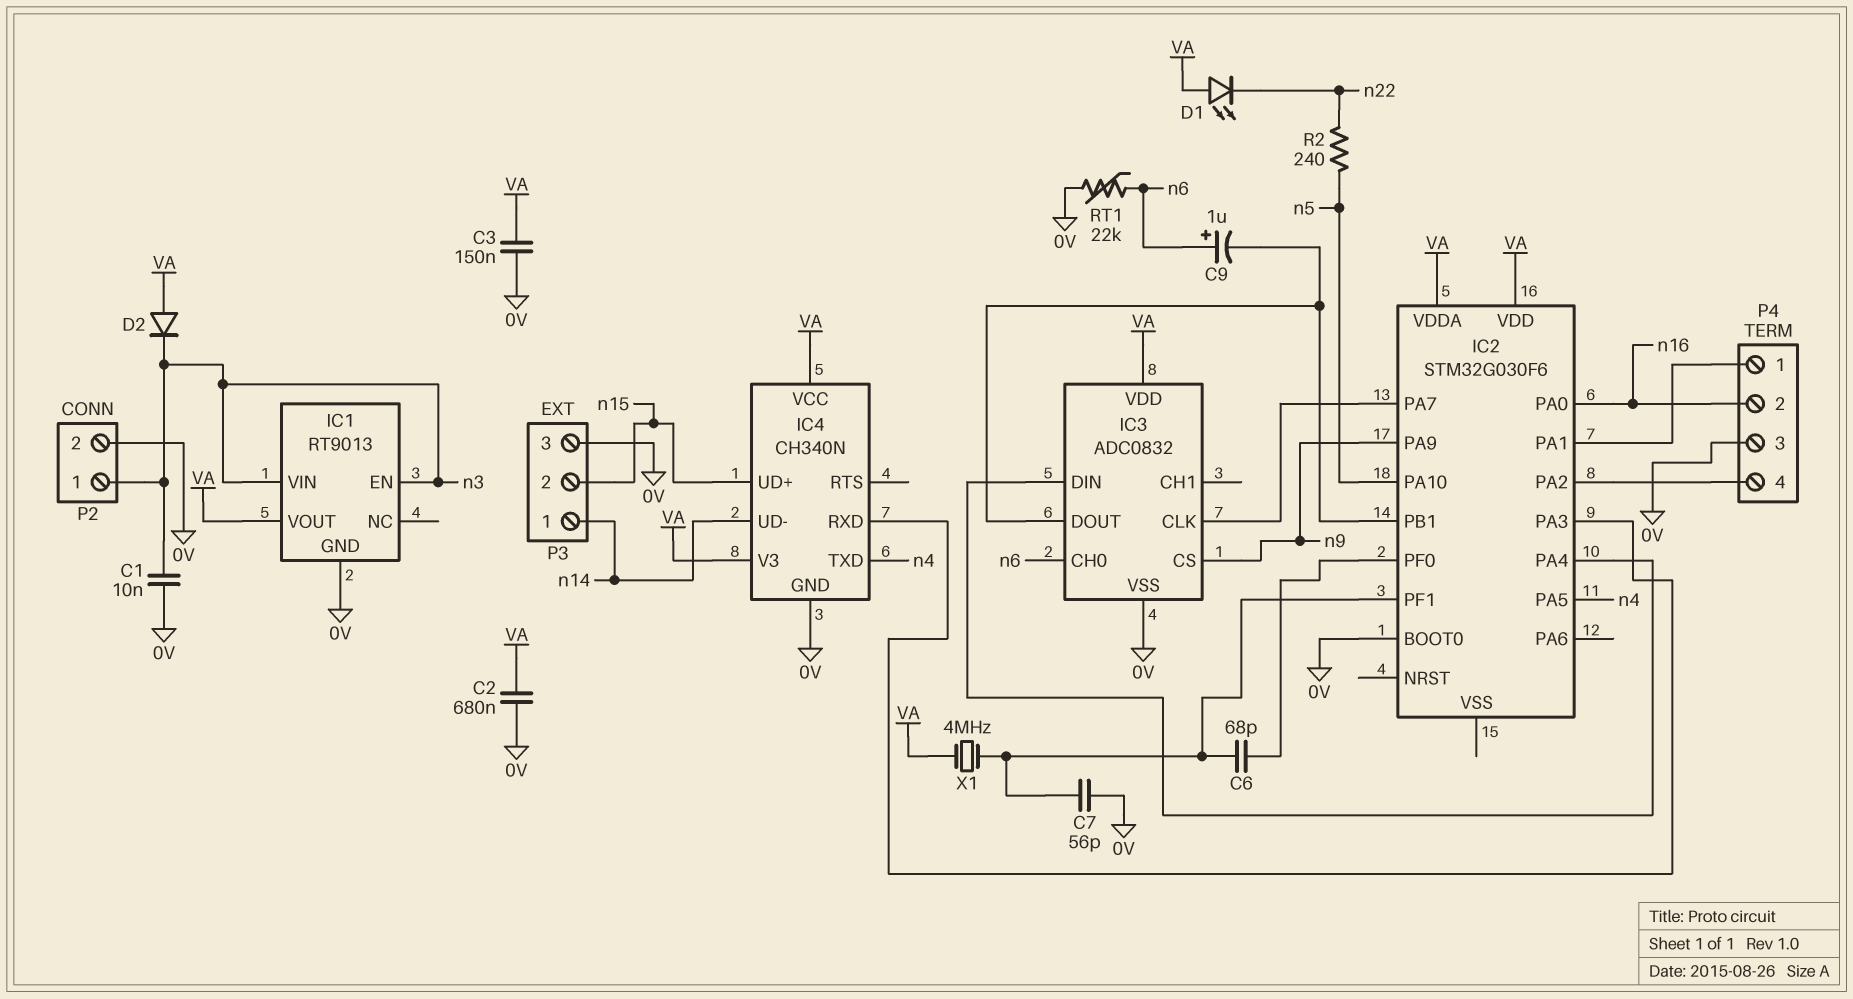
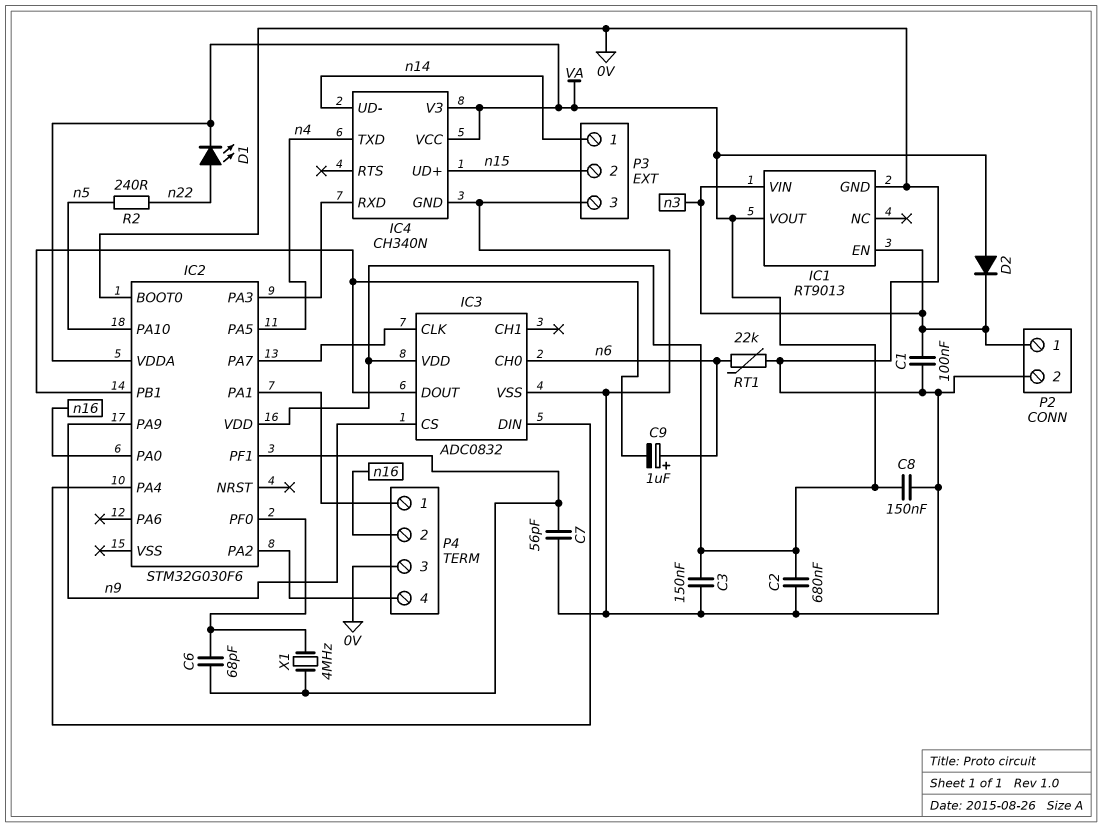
C1: 10nF (0V, n3) -> 100nF (0V, n3)
C8: none -> 150nF (0V, VA)
D1: LED (A VA, K n22) -> LED (A n22, K VA)
X1: 4MHz (IC2/PF1, VA) -> 4MHz (IC2/PF0, IC2/PF1)

